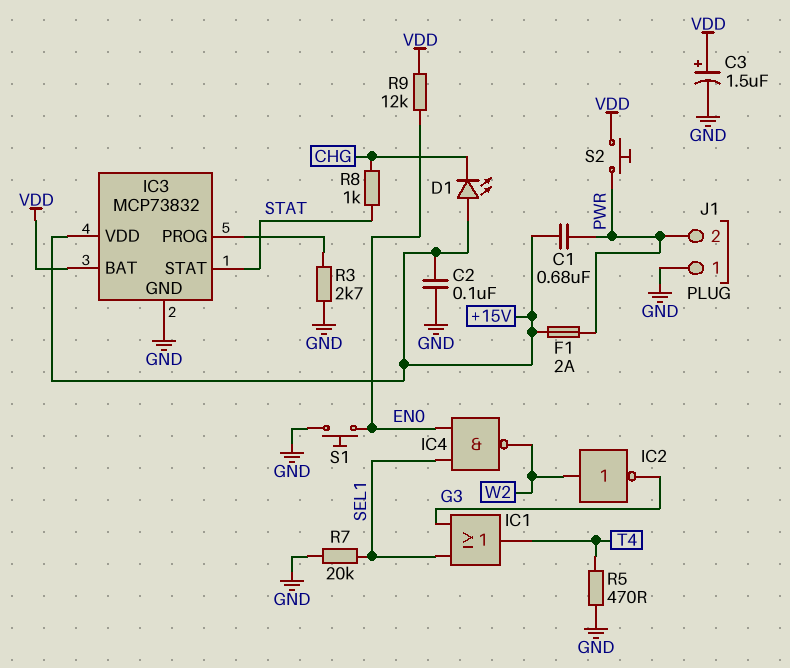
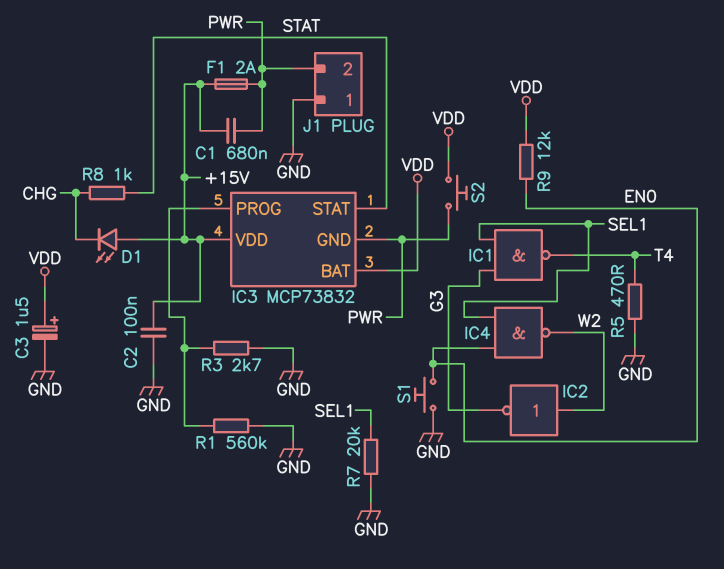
IC1: OR (in G3, in SEL1, out T4) -> NAND (in G3, in SEL1, out T4)
IC3 pin GND: GND -> PWR
R1: none -> 560k (GND, IC3/PROG)

